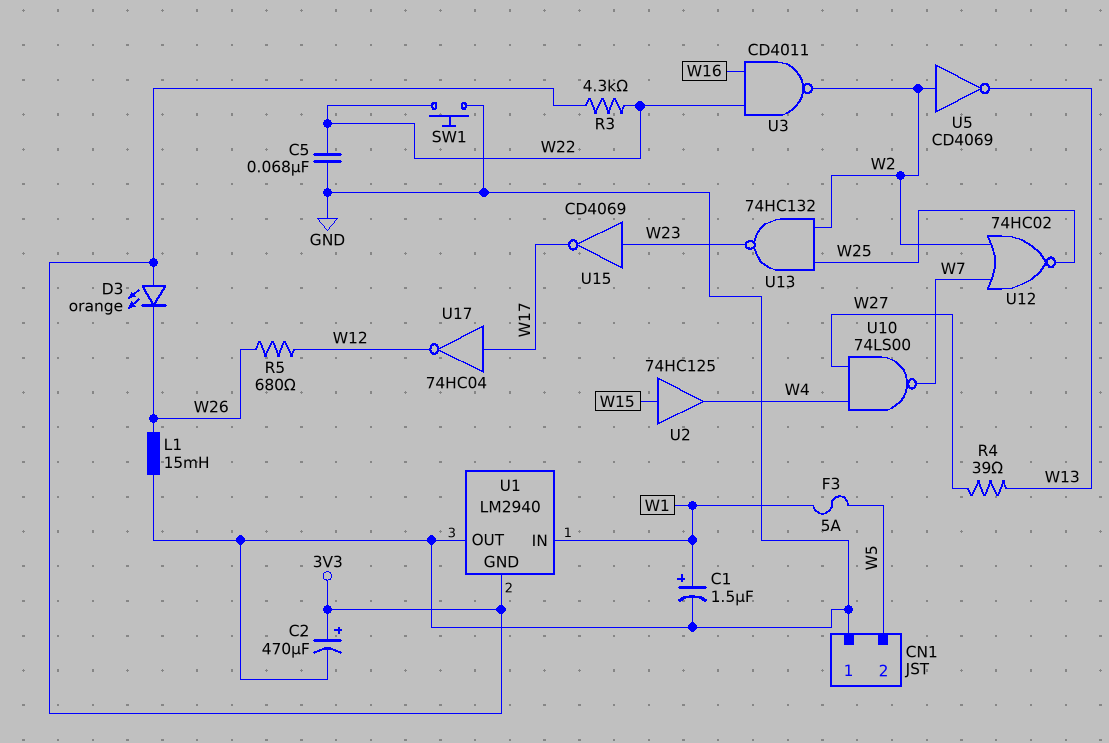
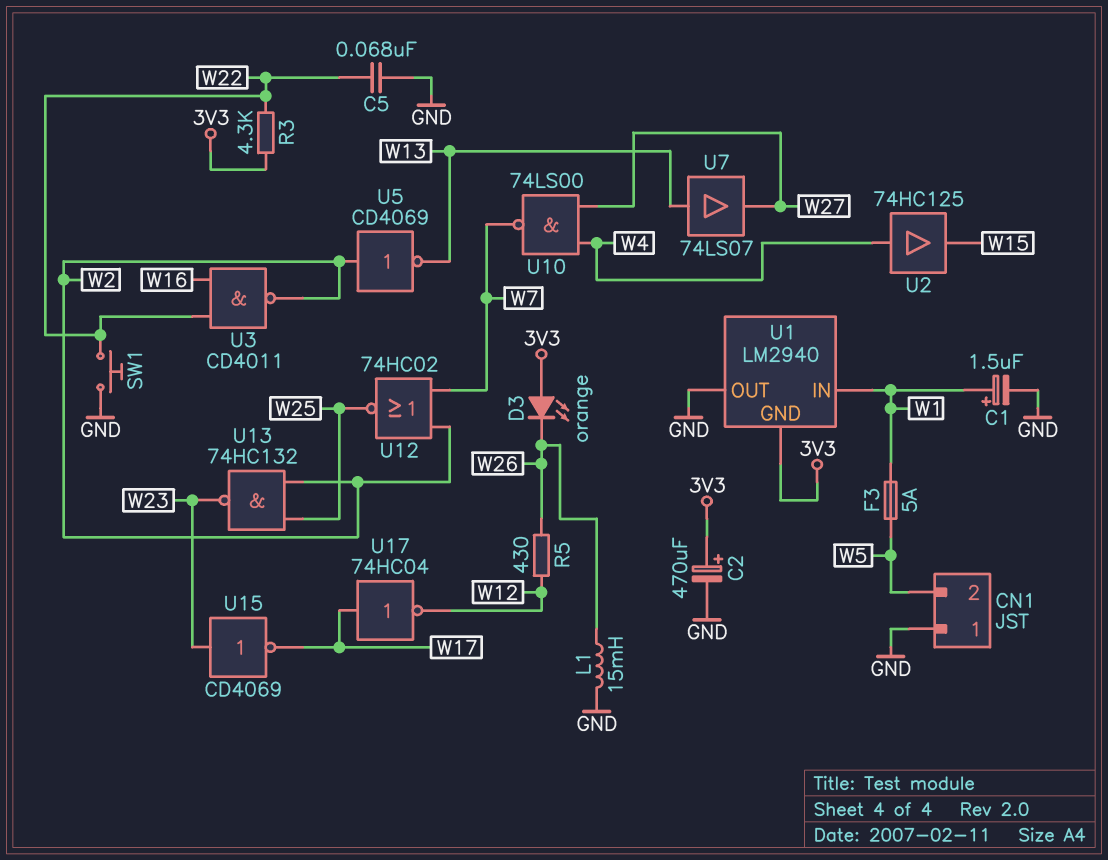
R4: 39 (W13, W27) -> none
R5: 680 (W12, W26) -> 430 (W12, W26)
U2: buffer 74HC125 (in W15, out W4) -> buffer 74HC125 (in W4, out W15)
U7: none -> buffer 74LS07 (in W13, out W27)

